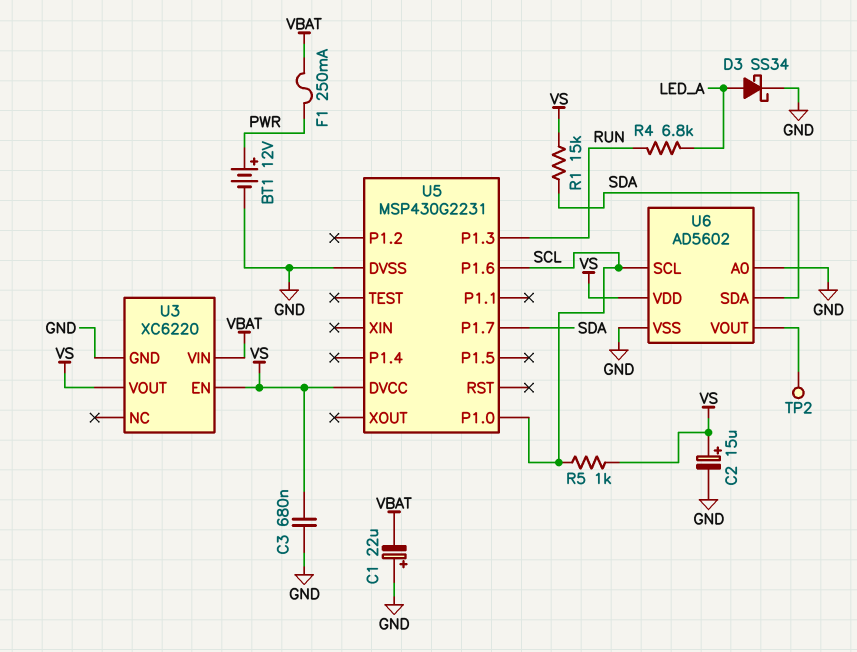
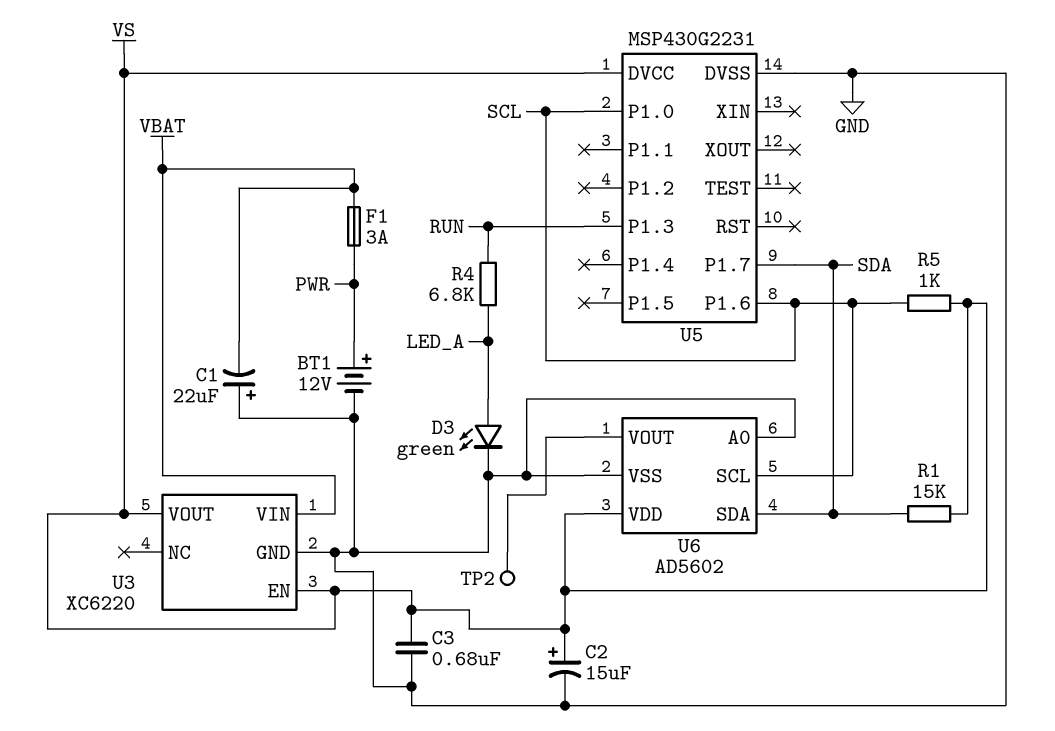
D3: schottky SS34 (A LED_A, K GND) -> LED green (A LED_A, K GND)
F1: 250mA (PWR, VBAT) -> 3A (PWR, VBAT)

